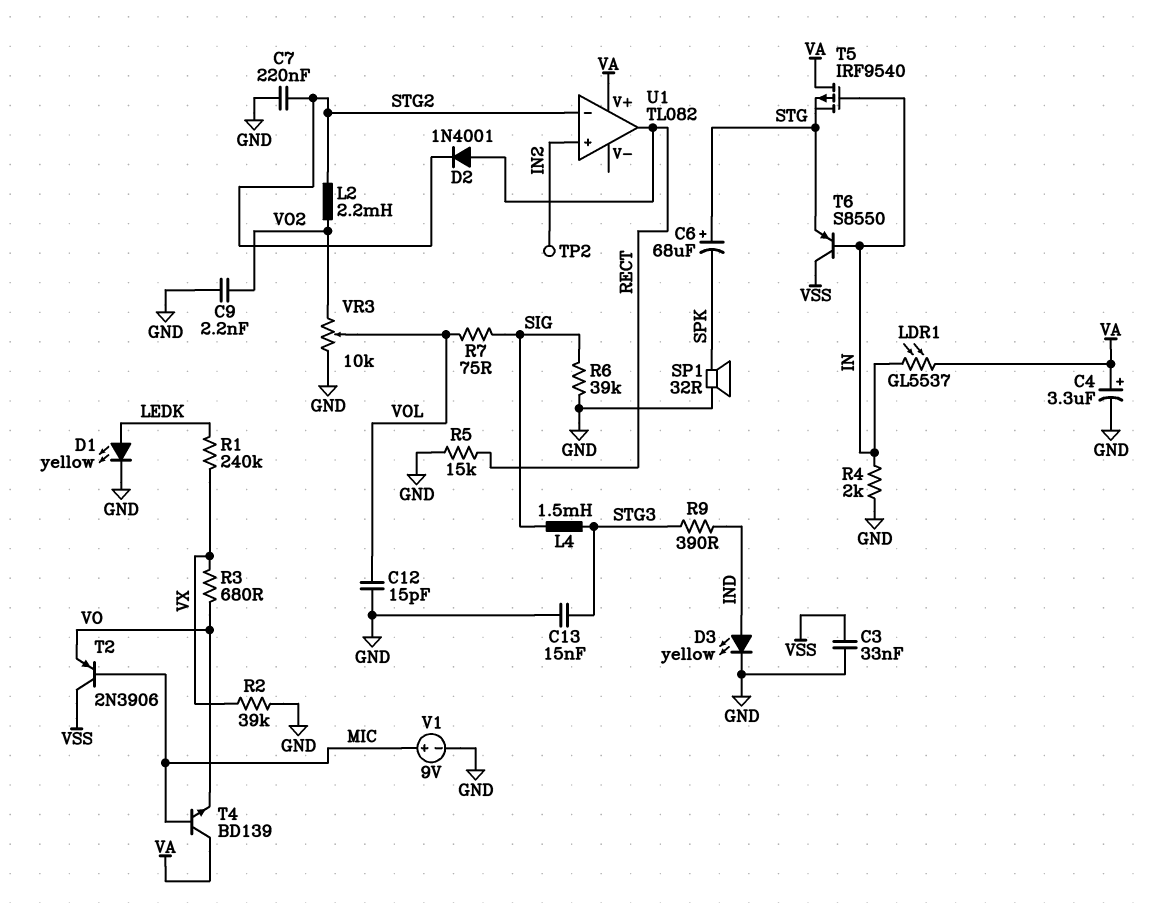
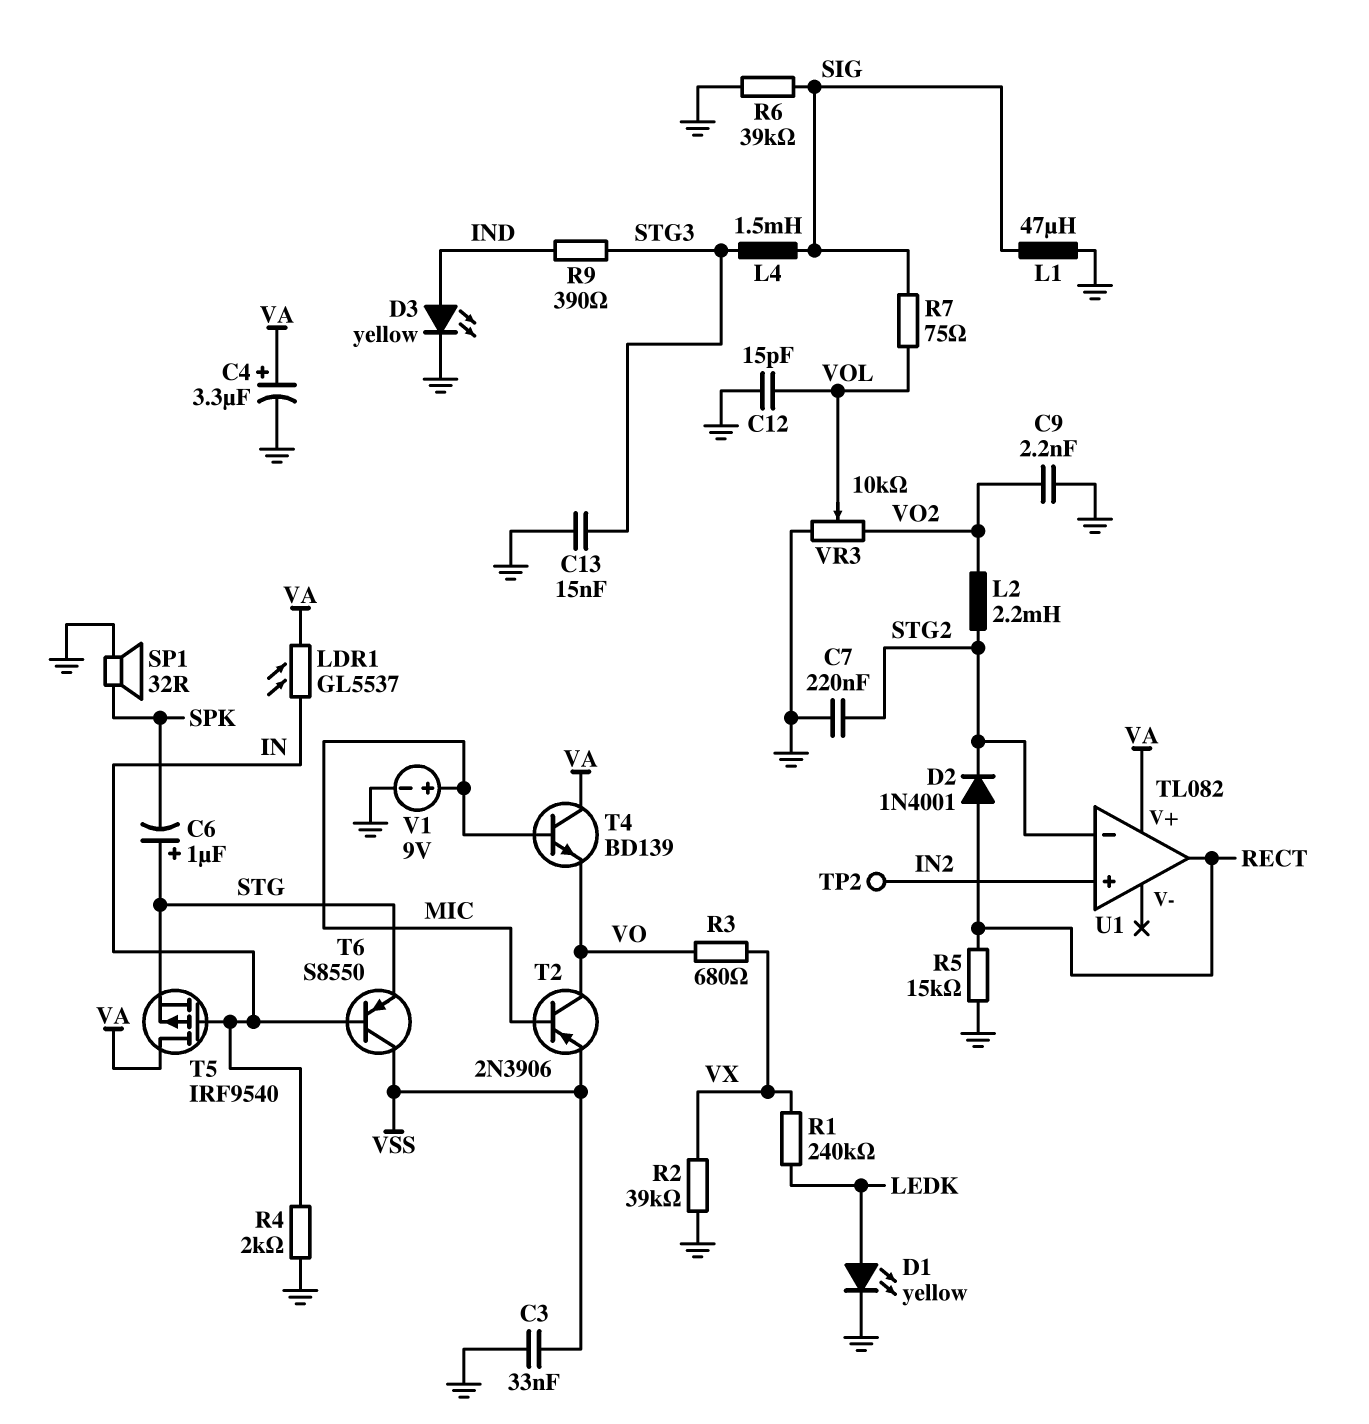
C6: 68uF (plus STG, minus SPK) -> 1uF (plus STG, minus SPK)
L1: none -> 47uH (GND, SIG)
T2: PNP 2N3906 (B MIC, C VSS, E VO) -> PNP 2N3906 (B MIC, C VO, E VSS)

